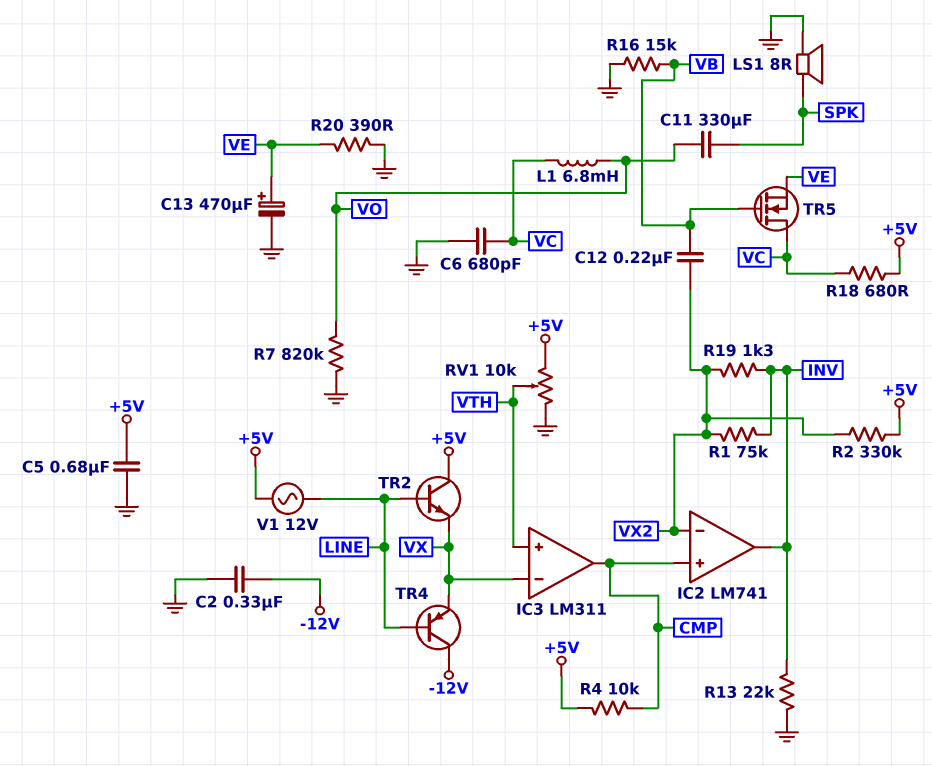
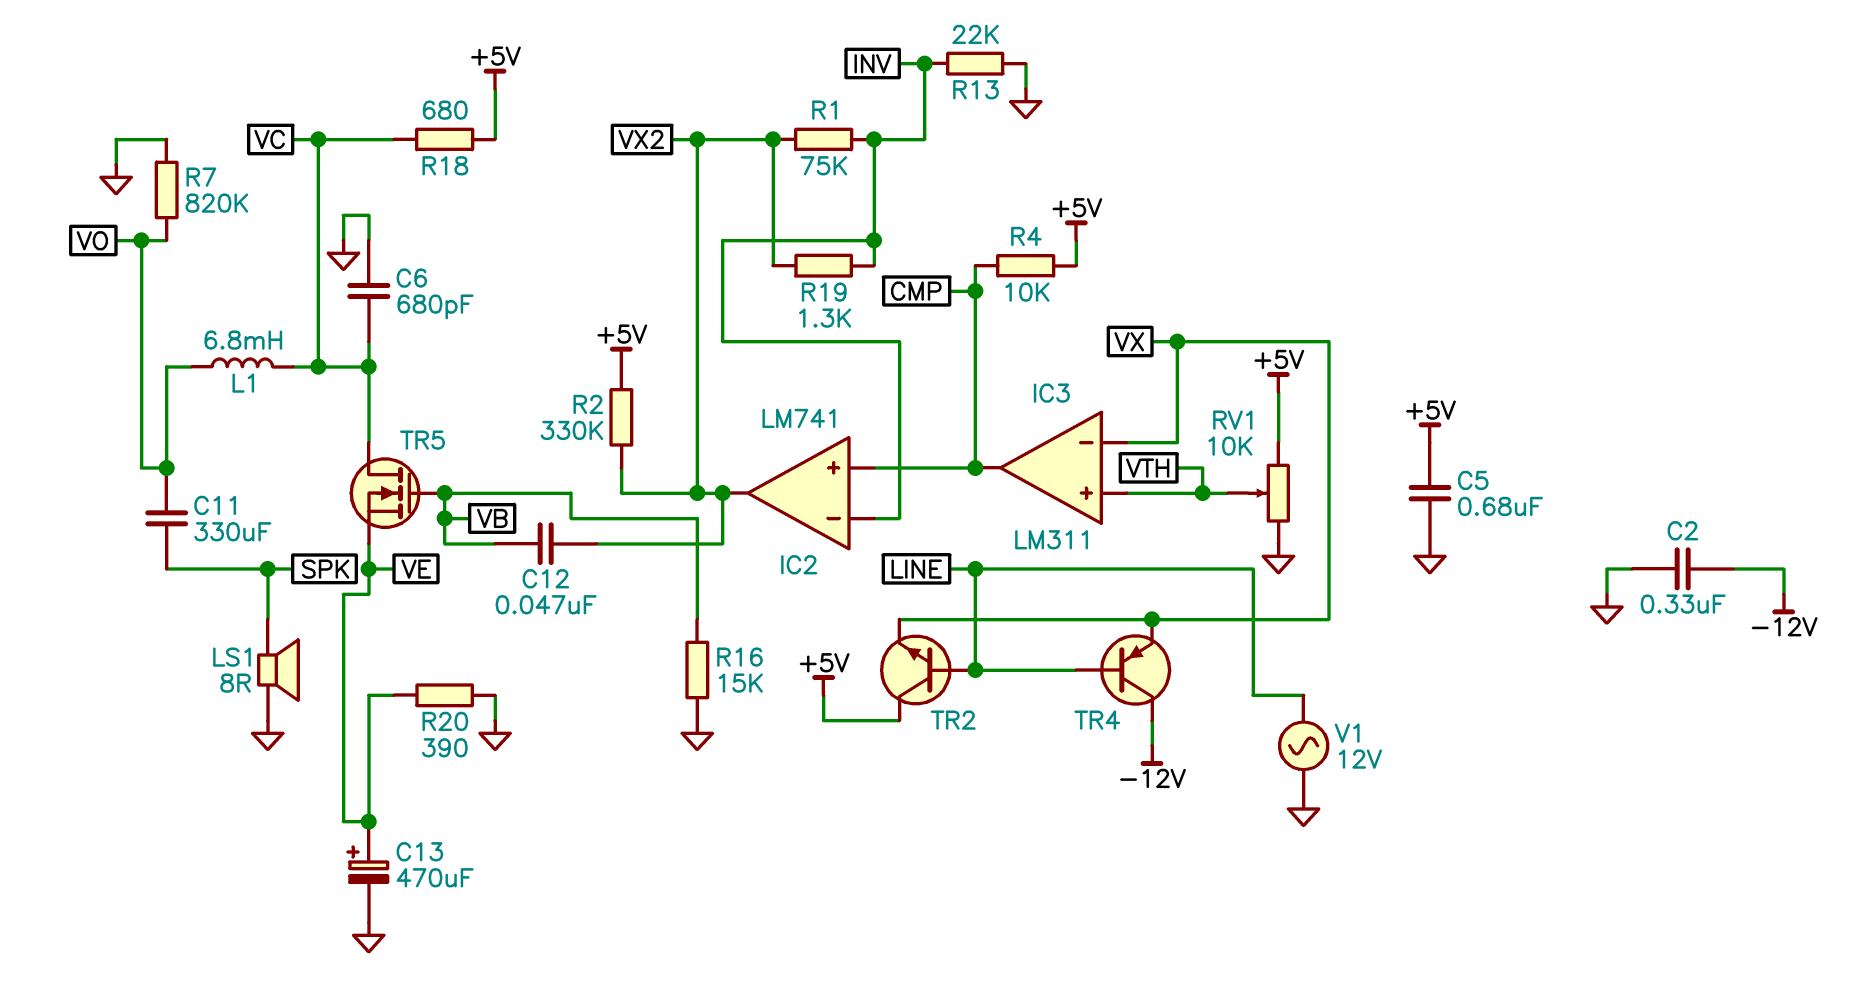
C12: 220nF (VB, VX2) -> 47nF (VB, VX2)
IC2 pin in-: VX2 -> INV
IC2 pin out: INV -> VX2
V1: AC 12V (+5V, LINE) -> AC 12V (GND, LINE)

